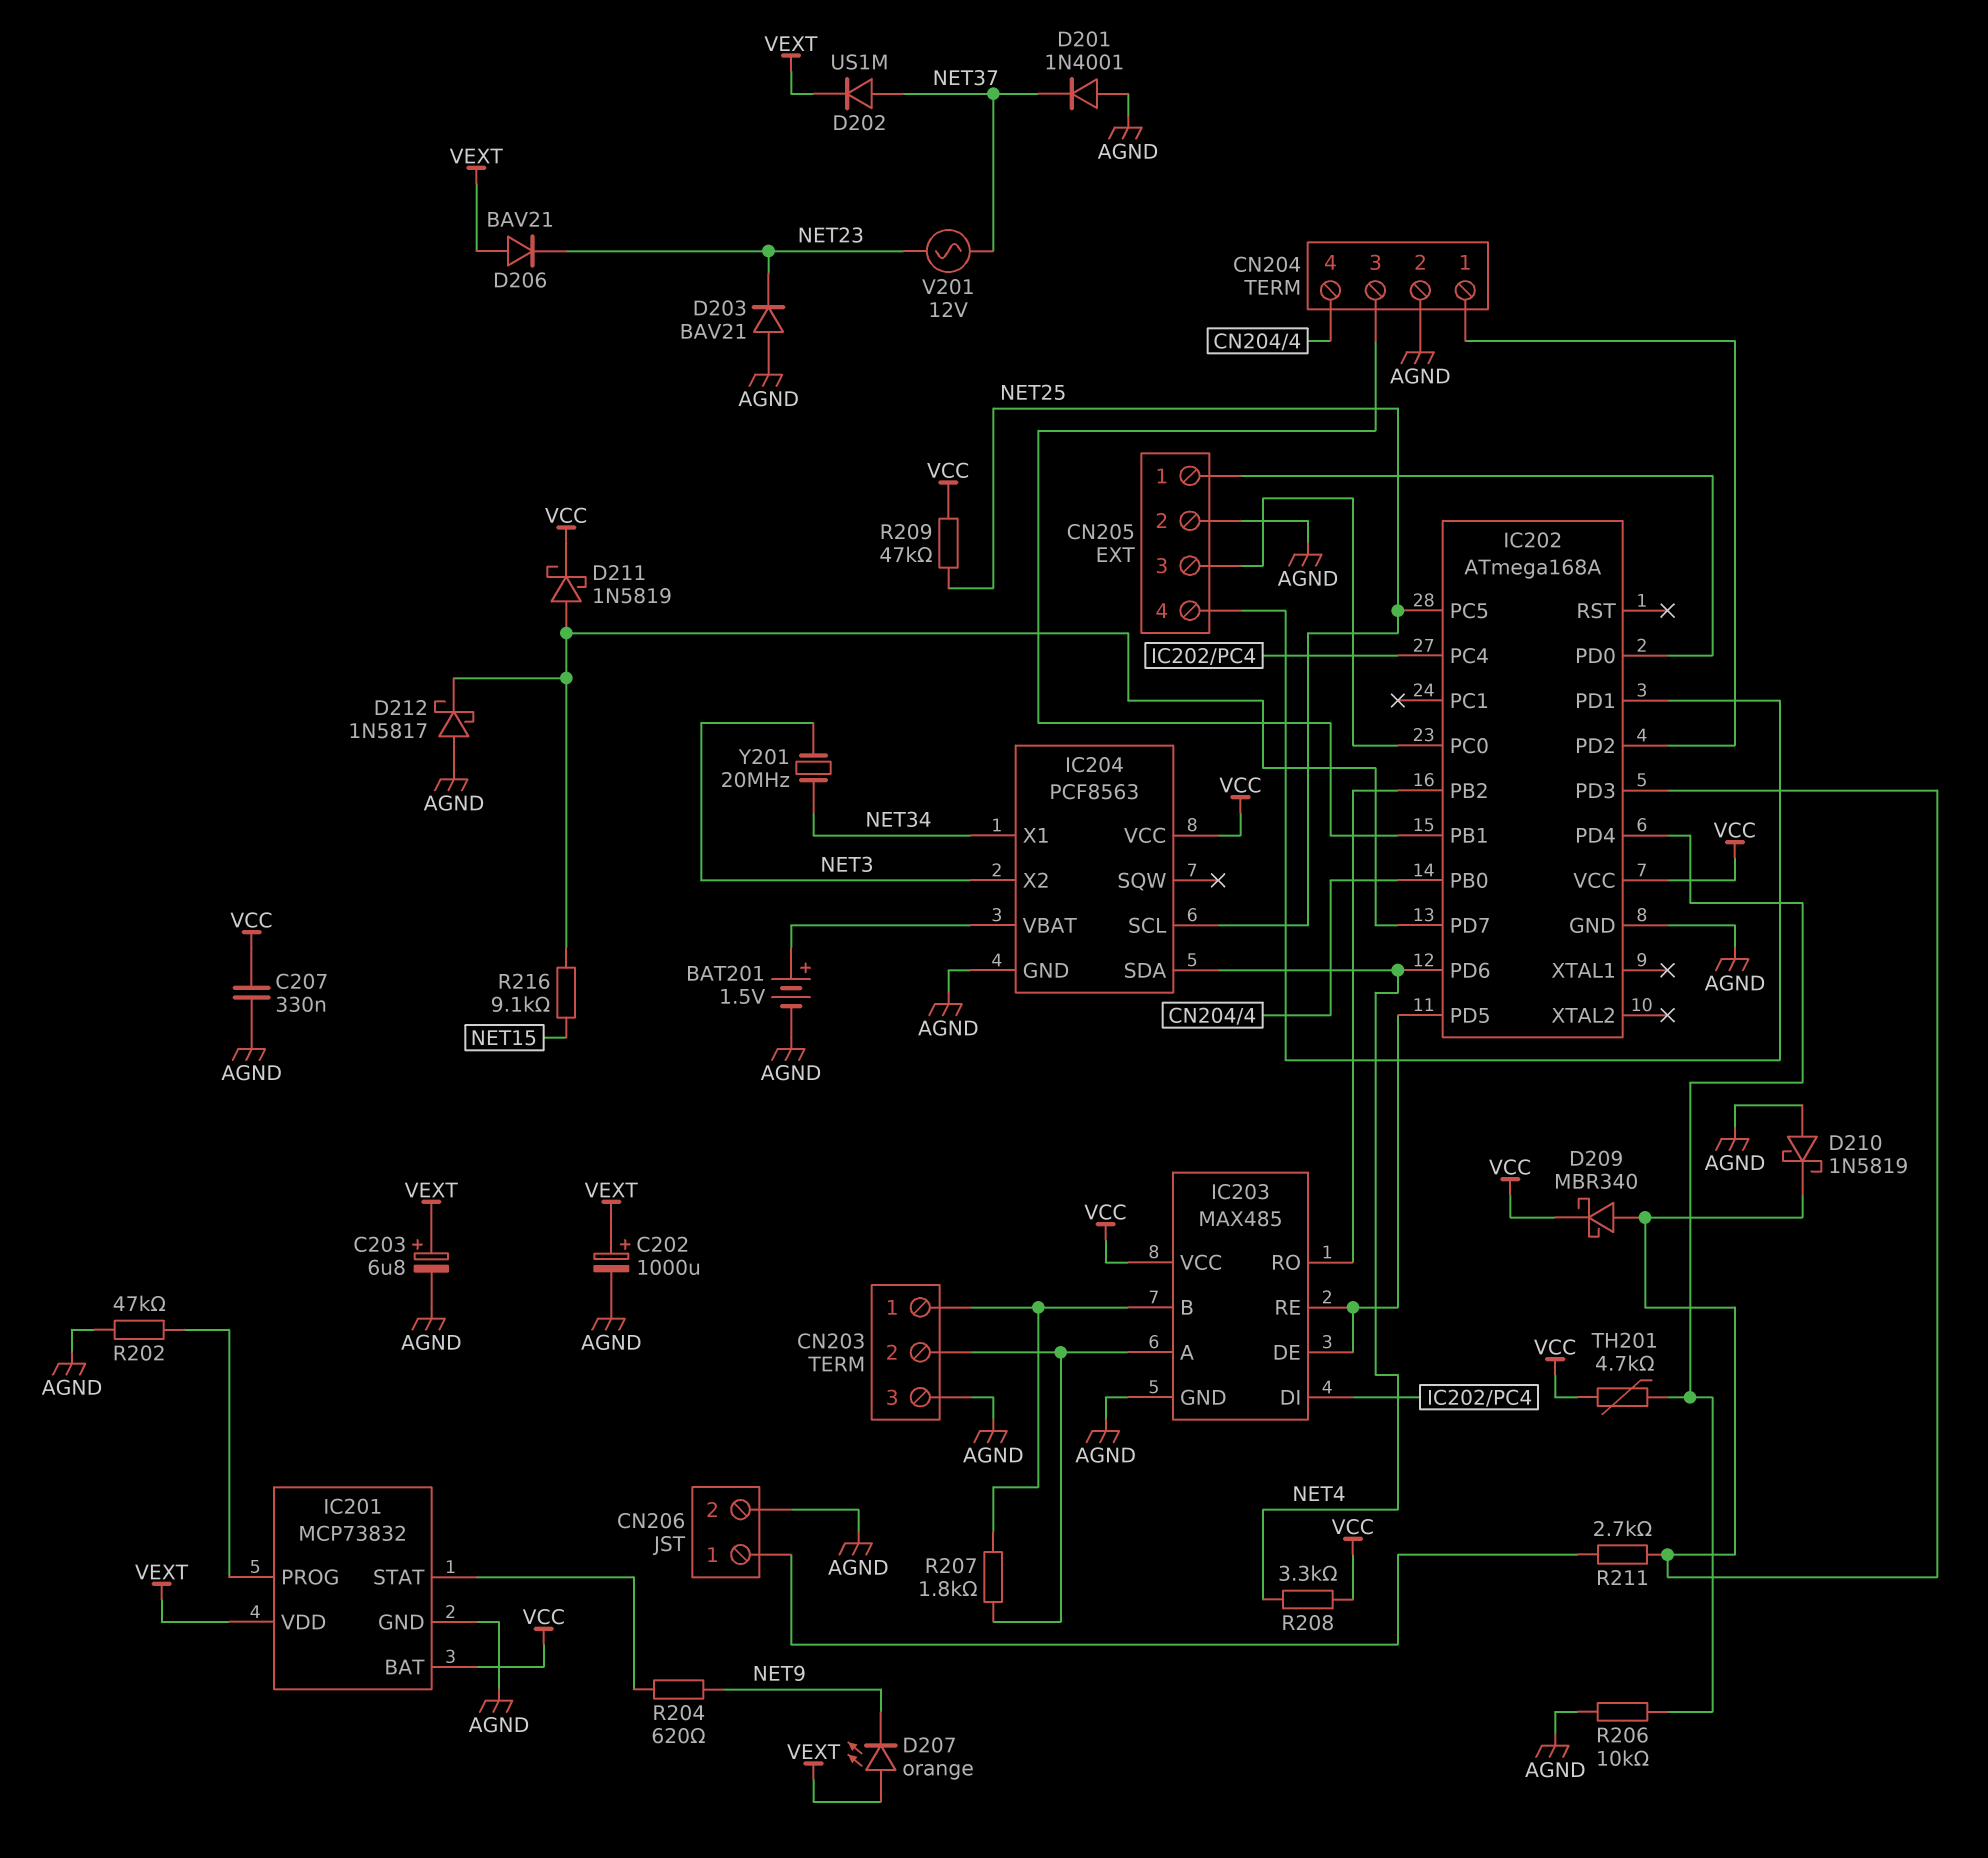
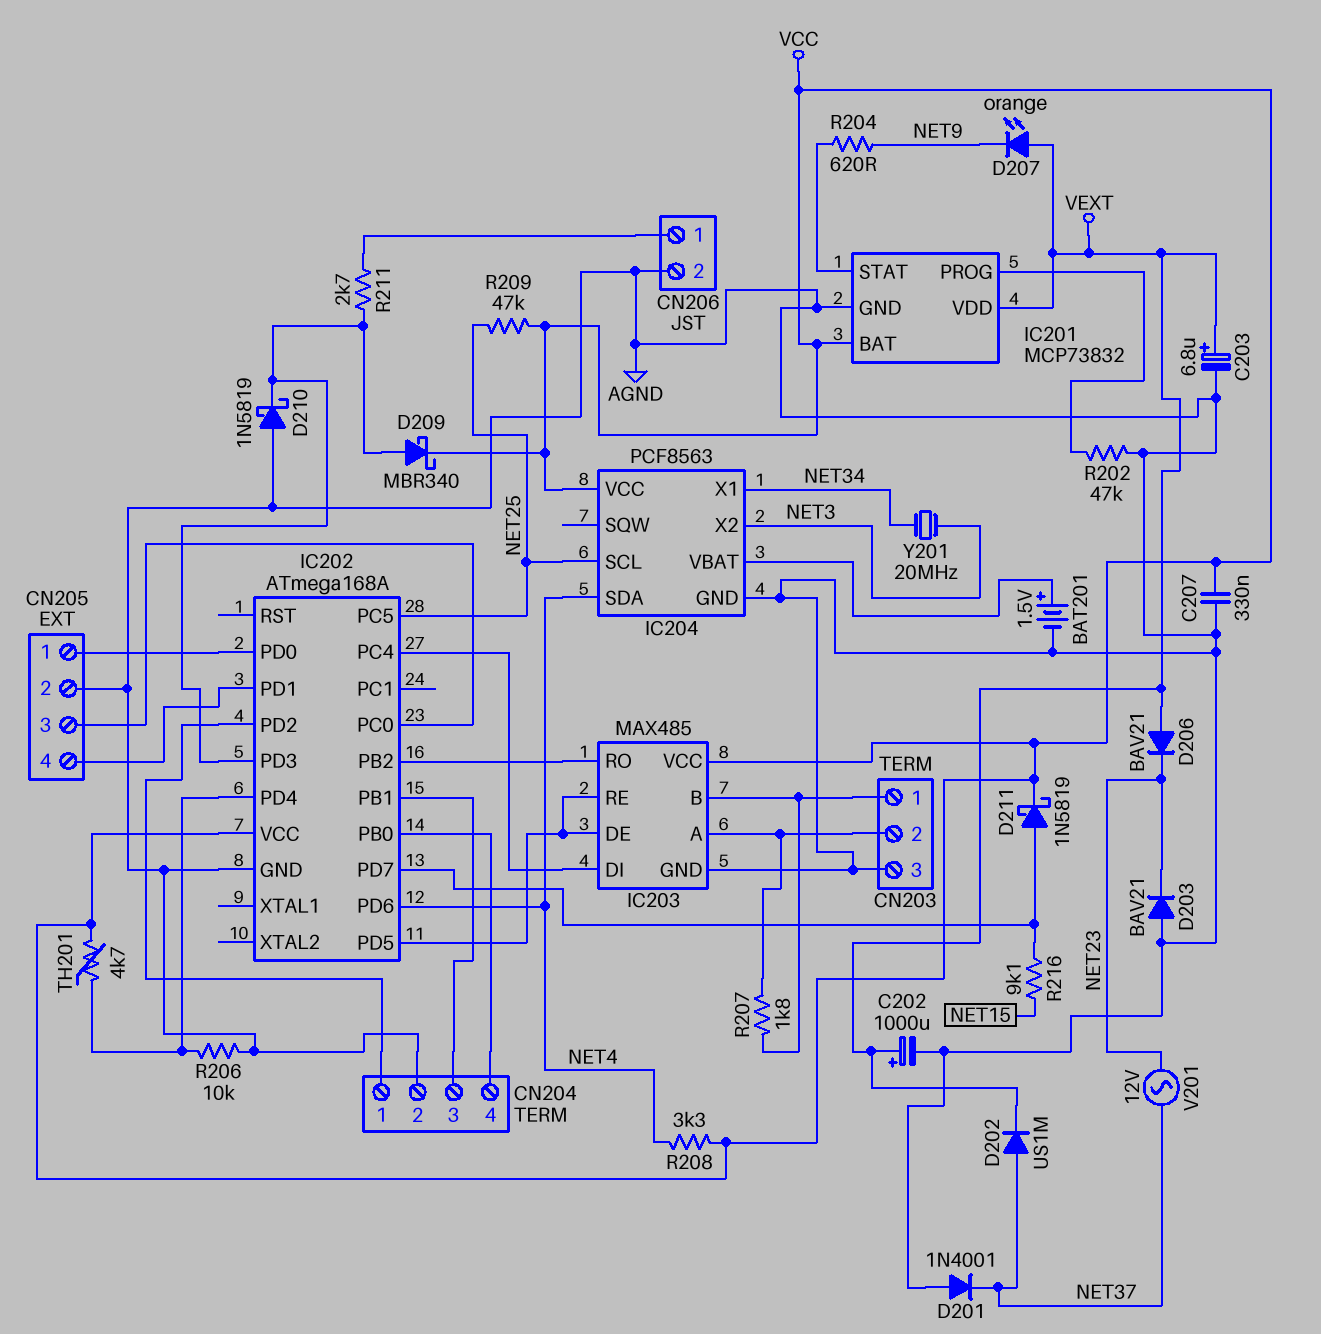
D212: schottky 1N5817 (A AGND, K IC202/PD7) -> none

